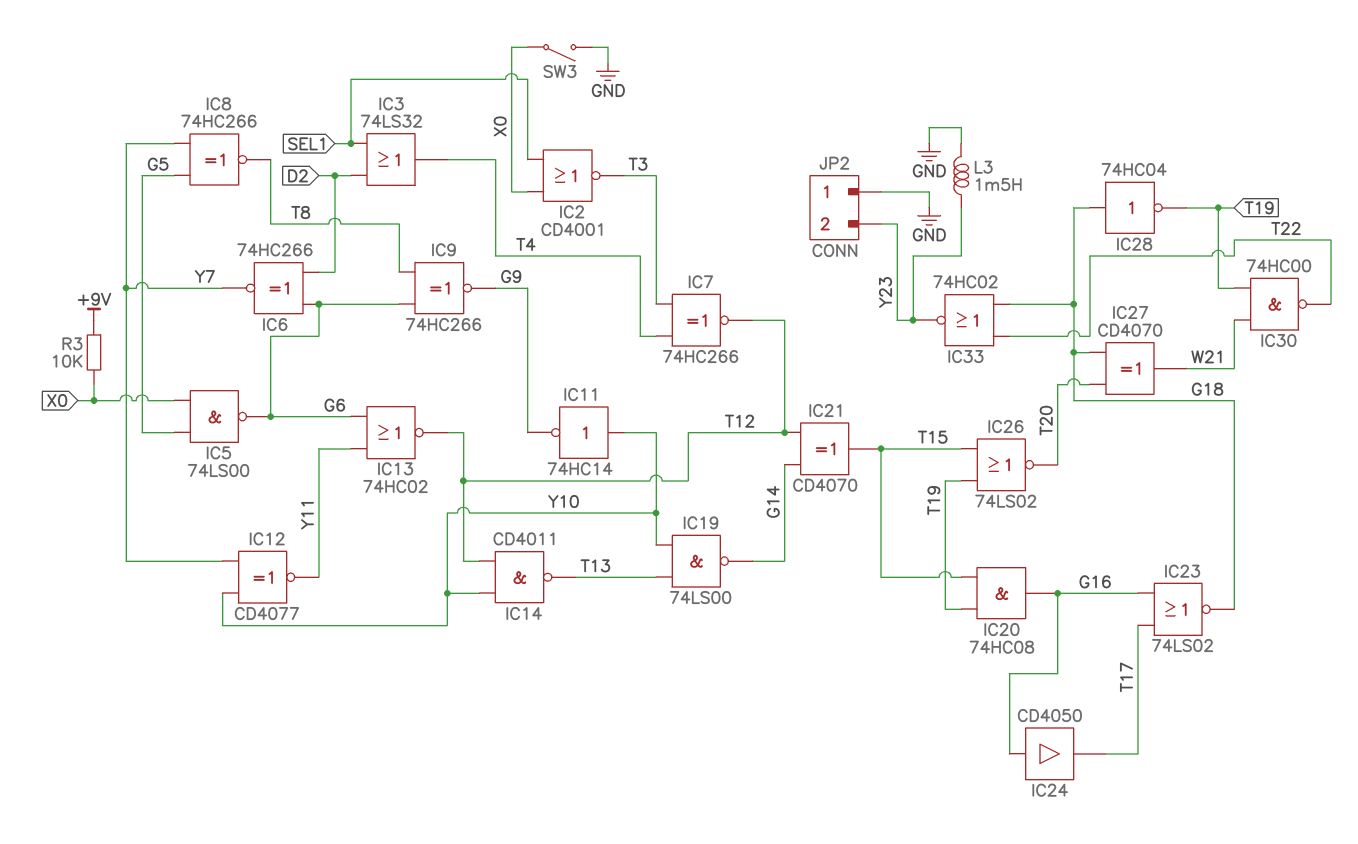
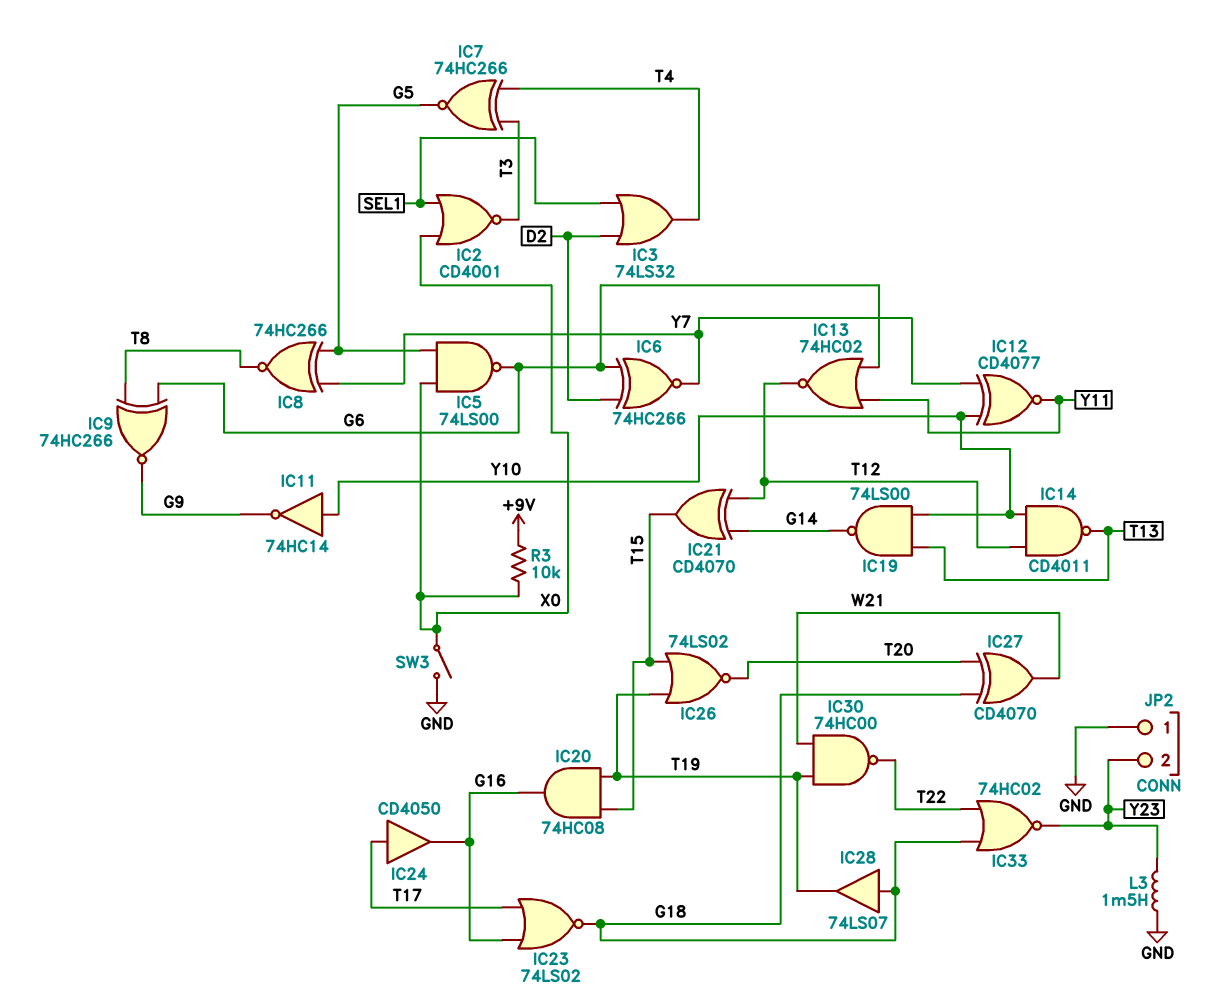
IC7: XNOR 74HC266 (in T3, in T4, out T12) -> XNOR 74HC266 (in T3, in T4, out G5)
IC24: buffer CD4050 (in G16, out T17) -> buffer CD4050 (in T17, out G16)
IC28: NOT 74HC04 (in G18, out T19) -> buffer 74LS07 (in G18, out T19)

